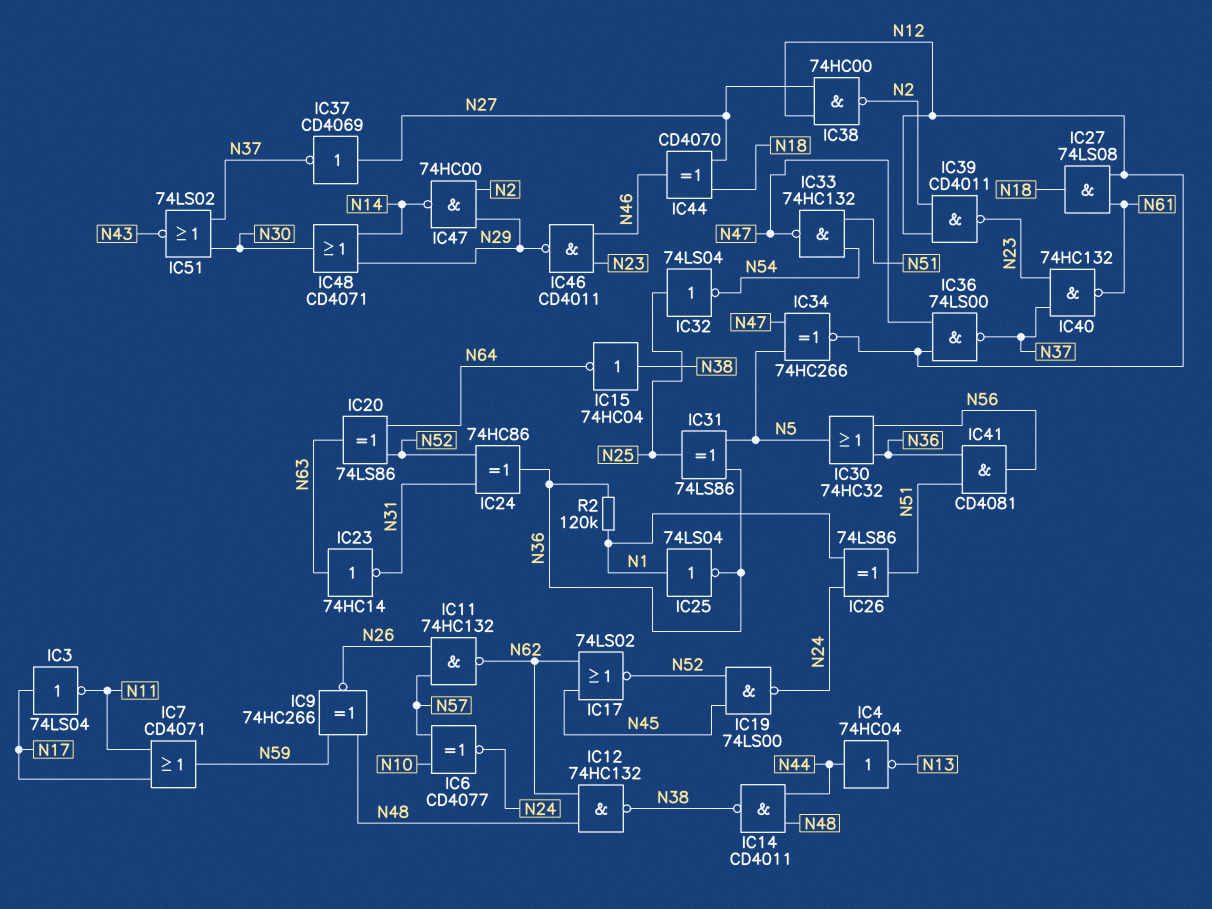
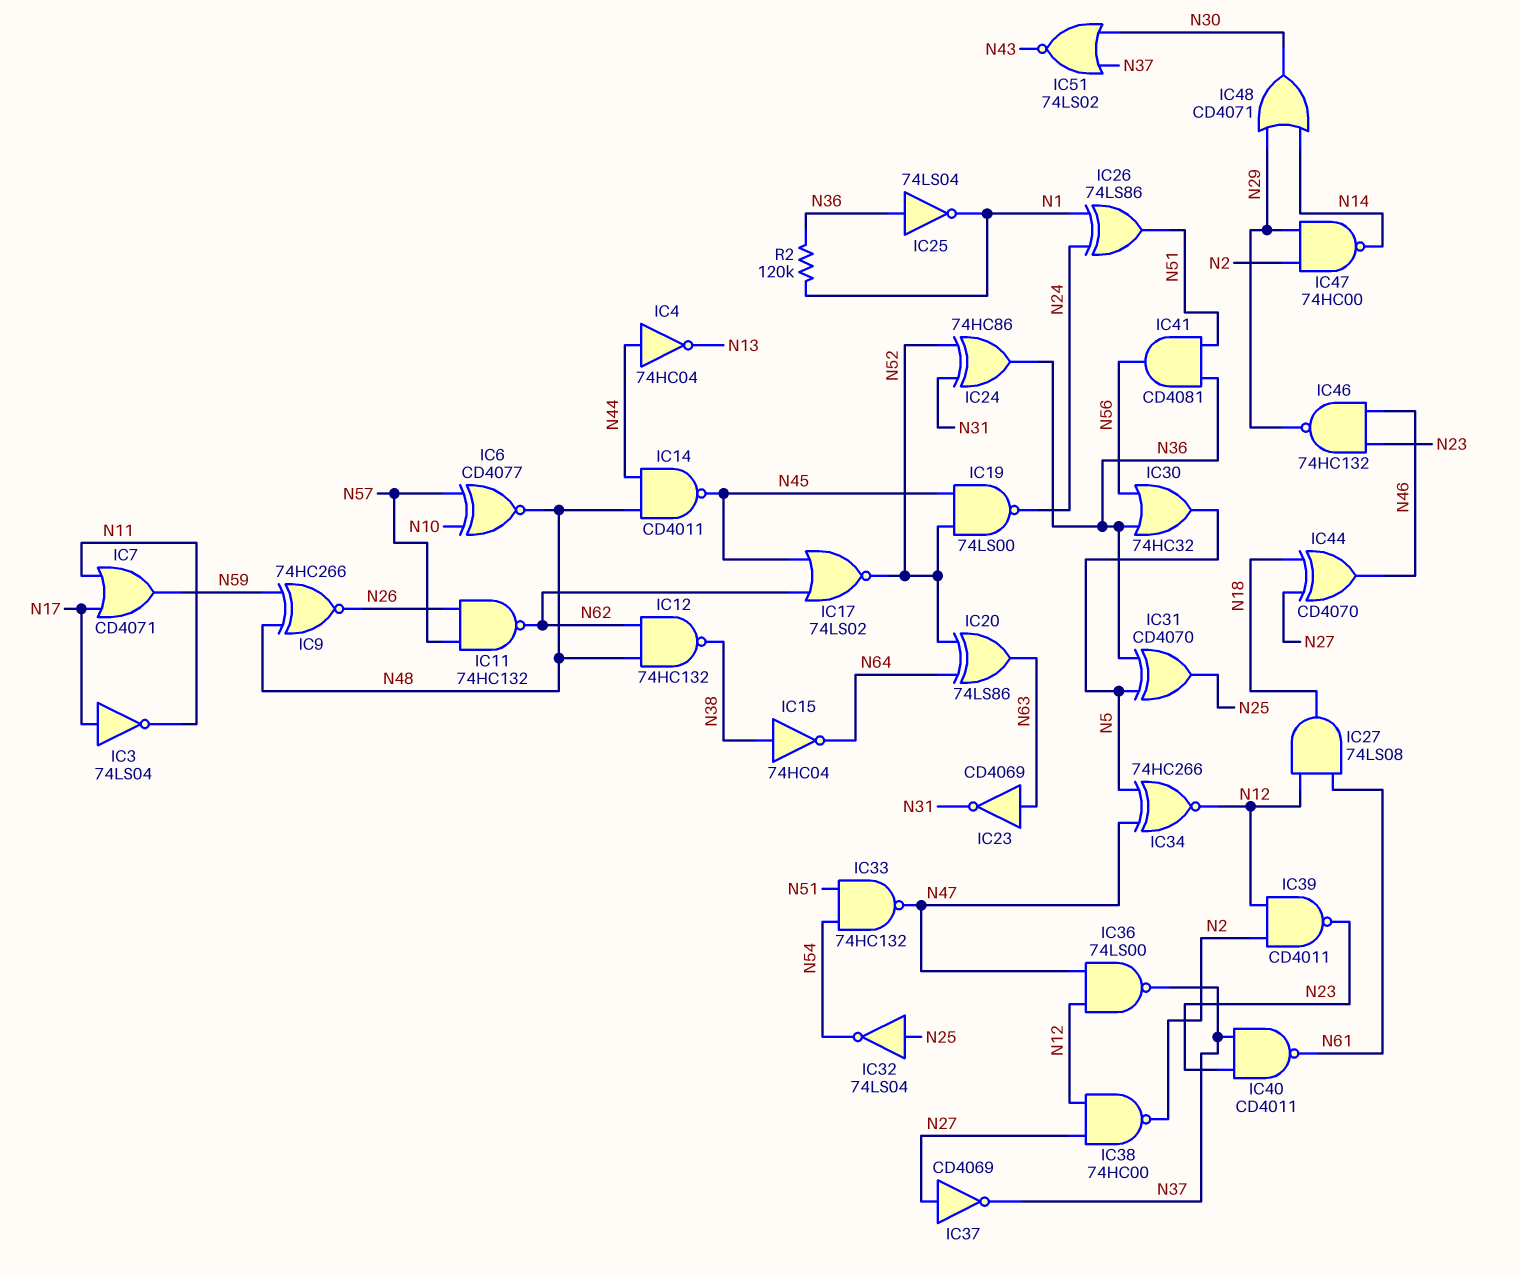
IC6: XNOR CD4077 (in N10, in N57, out N24) -> XNOR CD4077 (in N10, in N57, out N48)
IC14: NAND CD4011 (in N44, in N48, out N38) -> NAND CD4011 (in N44, in N48, out N45)
IC23: NOT 74HC14 (in N63, out N31) -> NOT CD4069 (in N63, out N31)
IC25: NOT 74LS04 (in N1, out N36) -> NOT 74LS04 (in N36, out N1)
IC31: XOR 74LS86 (in N5, in N36, out N25) -> XOR CD4070 (in N5, in N36, out N25)
IC40: NAND 74HC132 (in N23, in N37, out N61) -> NAND CD4011 (in N23, in N37, out N61)
IC46: NAND CD4011 (in N23, in N46, out N29) -> NAND 74HC132 (in N23, in N46, out N29)

